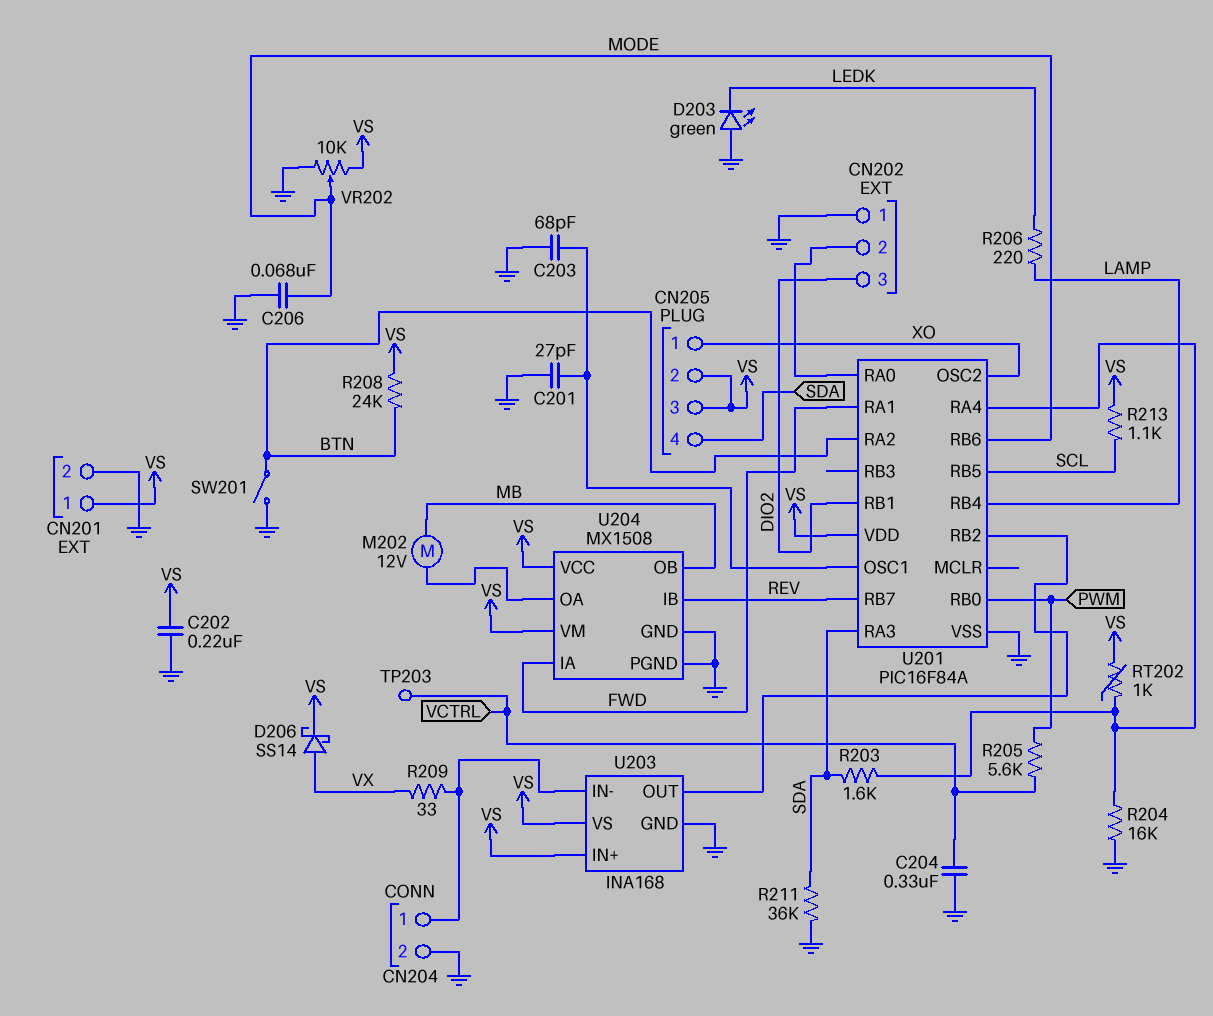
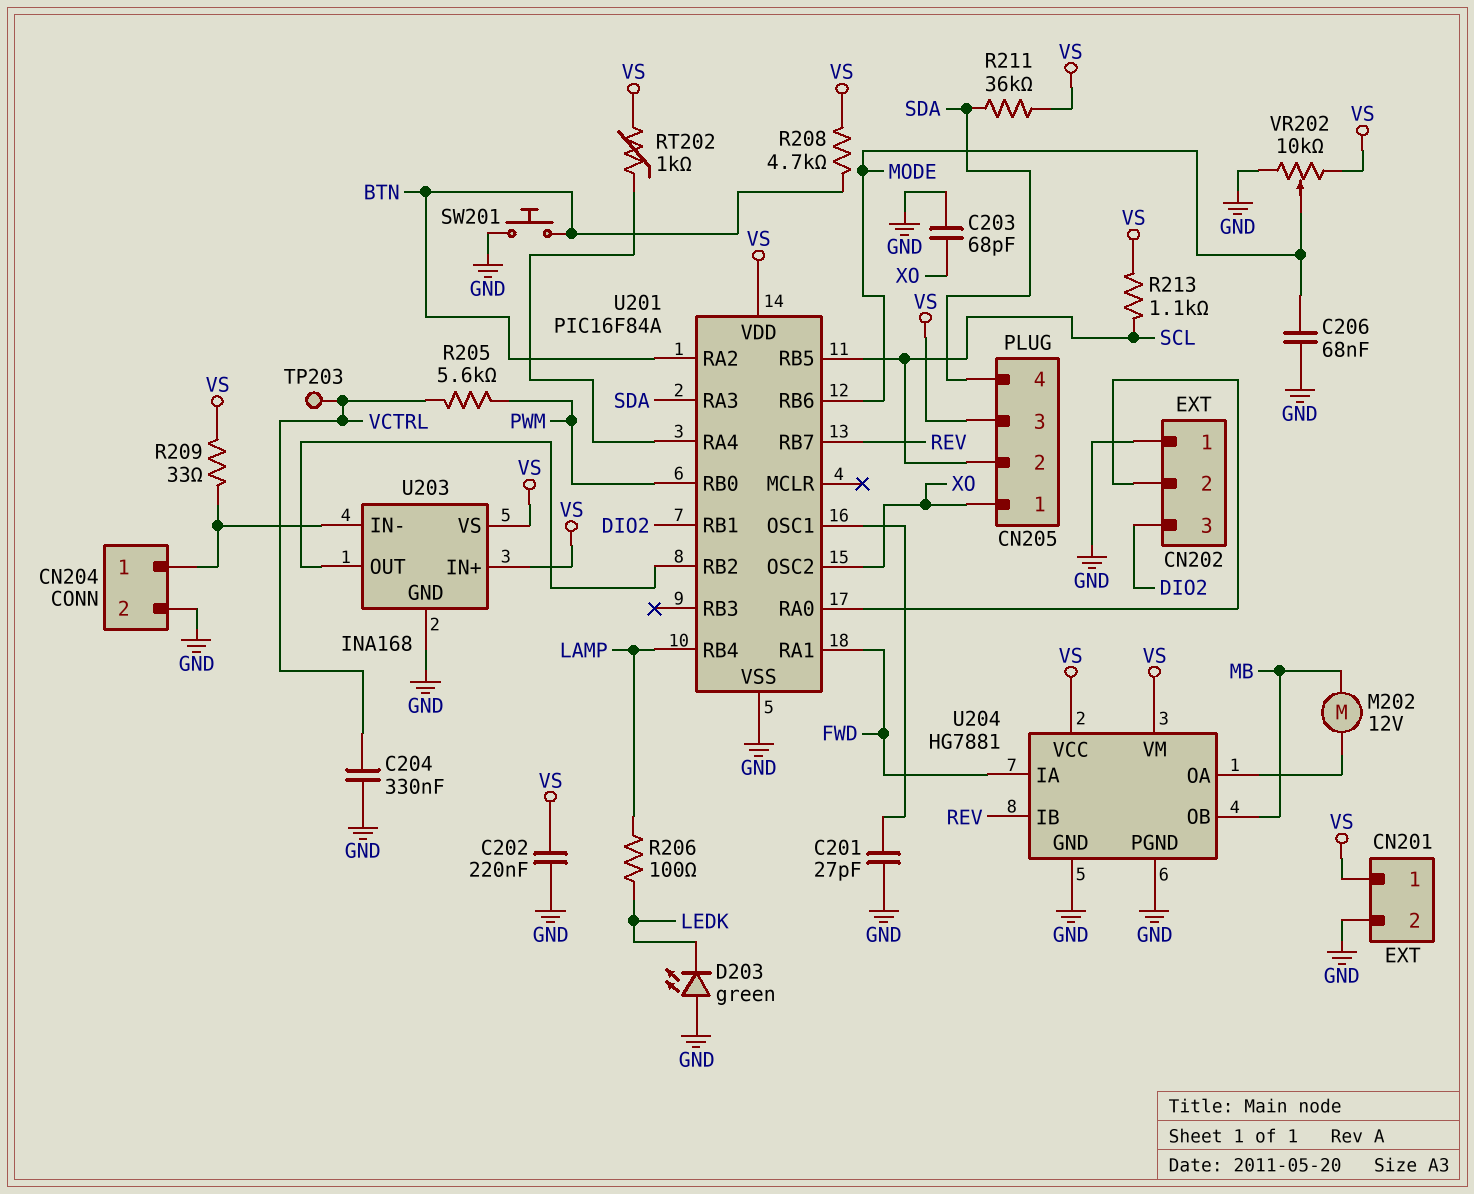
C203: 68pF (GND, U201/OSC1) -> 68pF (GND, XO)
CN205 pin 2: VS -> SCL
D206: schottky SS14 (A VX, K VS) -> none
R203: 1.6k (SDA, U201/RA4) -> none
R204: 16k (GND, U201/RA4) -> none
R206: 220 (LAMP, LEDK) -> 100 (LAMP, LEDK)
R208: 24k (BTN, VS) -> 4.7k (BTN, VS)
R209: 33 (CN204/1, VX) -> 33 (CN204/1, VS)
R211: 36k (GND, SDA) -> 36k (SDA, VS)
SW201: switch (BTN, GND) -> button (BTN, GND)
U204: MX1508 -> HG7881

